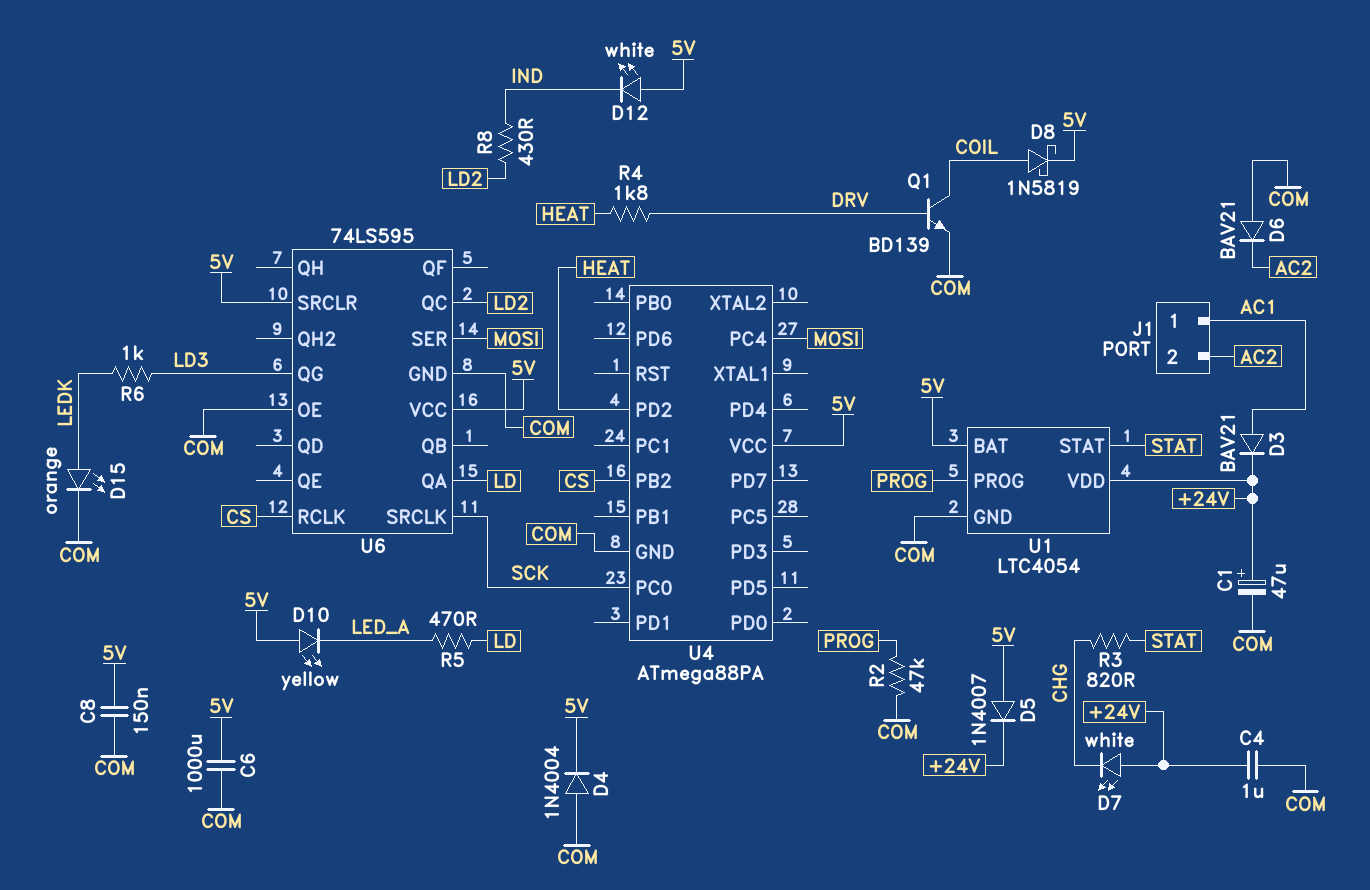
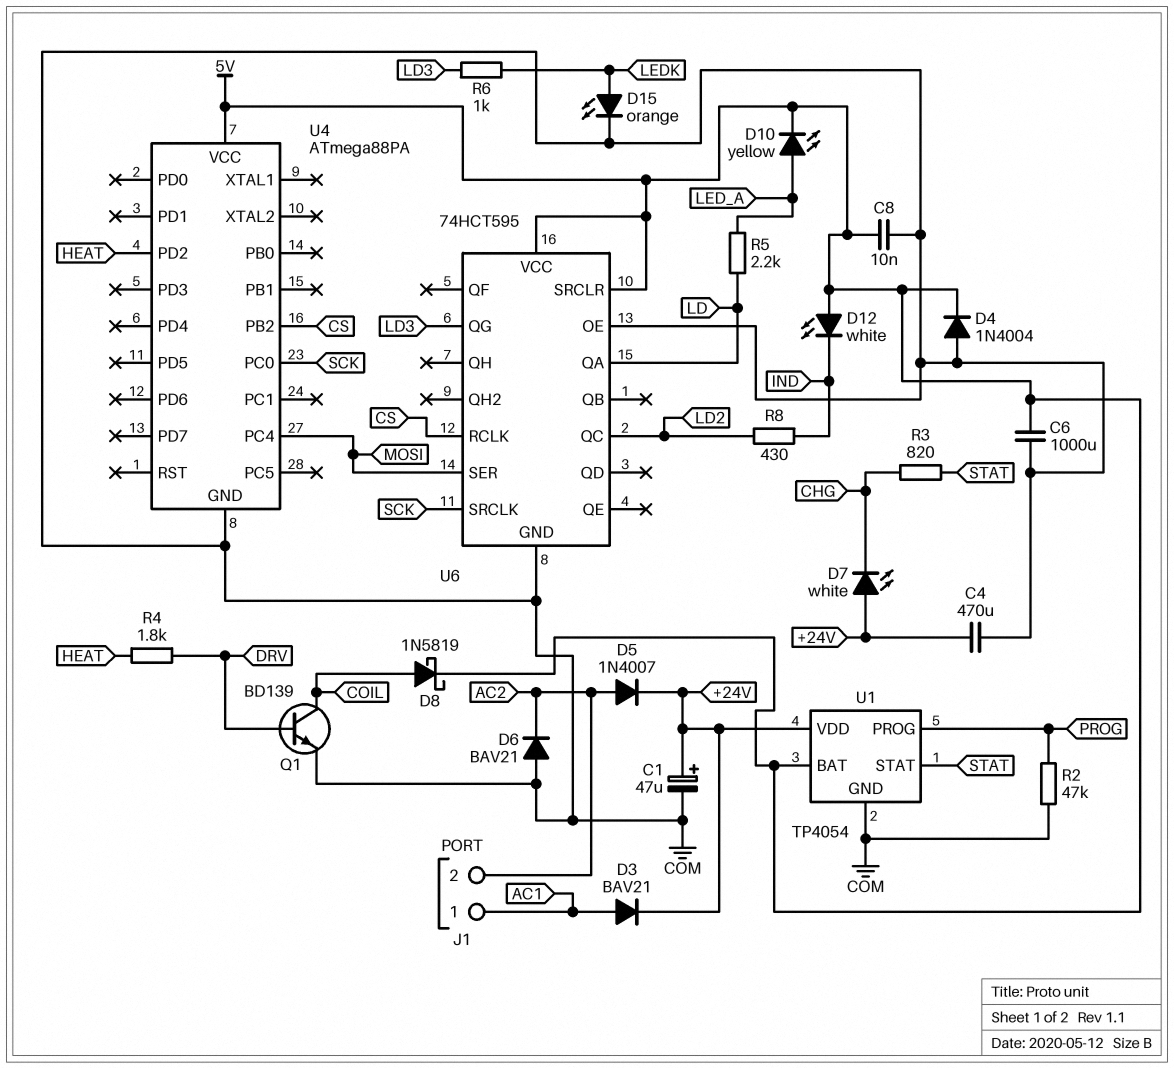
C4: 1uF (+24V, COM) -> 470uF (+24V, COM)
C8: 150nF (5V, COM) -> 10nF (5V, COM)
D5: diode 1N4007 (A 5V, K +24V) -> diode 1N4007 (A AC2, K +24V)
D10: LED yellow (A 5V, K LED_A) -> LED yellow (A LED_A, K 5V)
R5: 470 (LD, LED_A) -> 2.2k (LD, LED_A)
U1: LTC4054 -> TP4054
U6: 74LS595 -> 74HCT595

